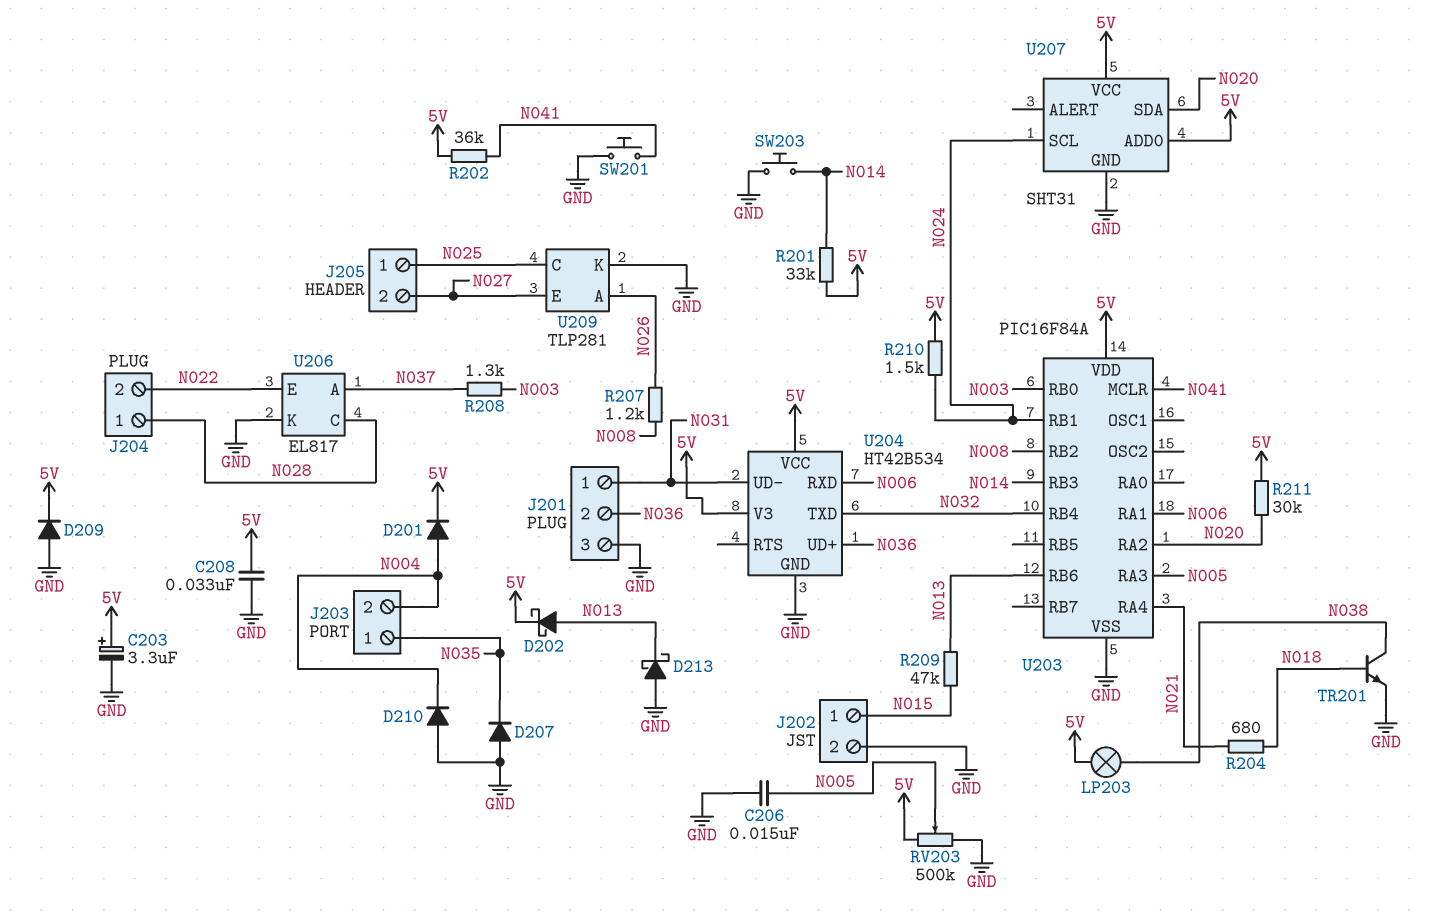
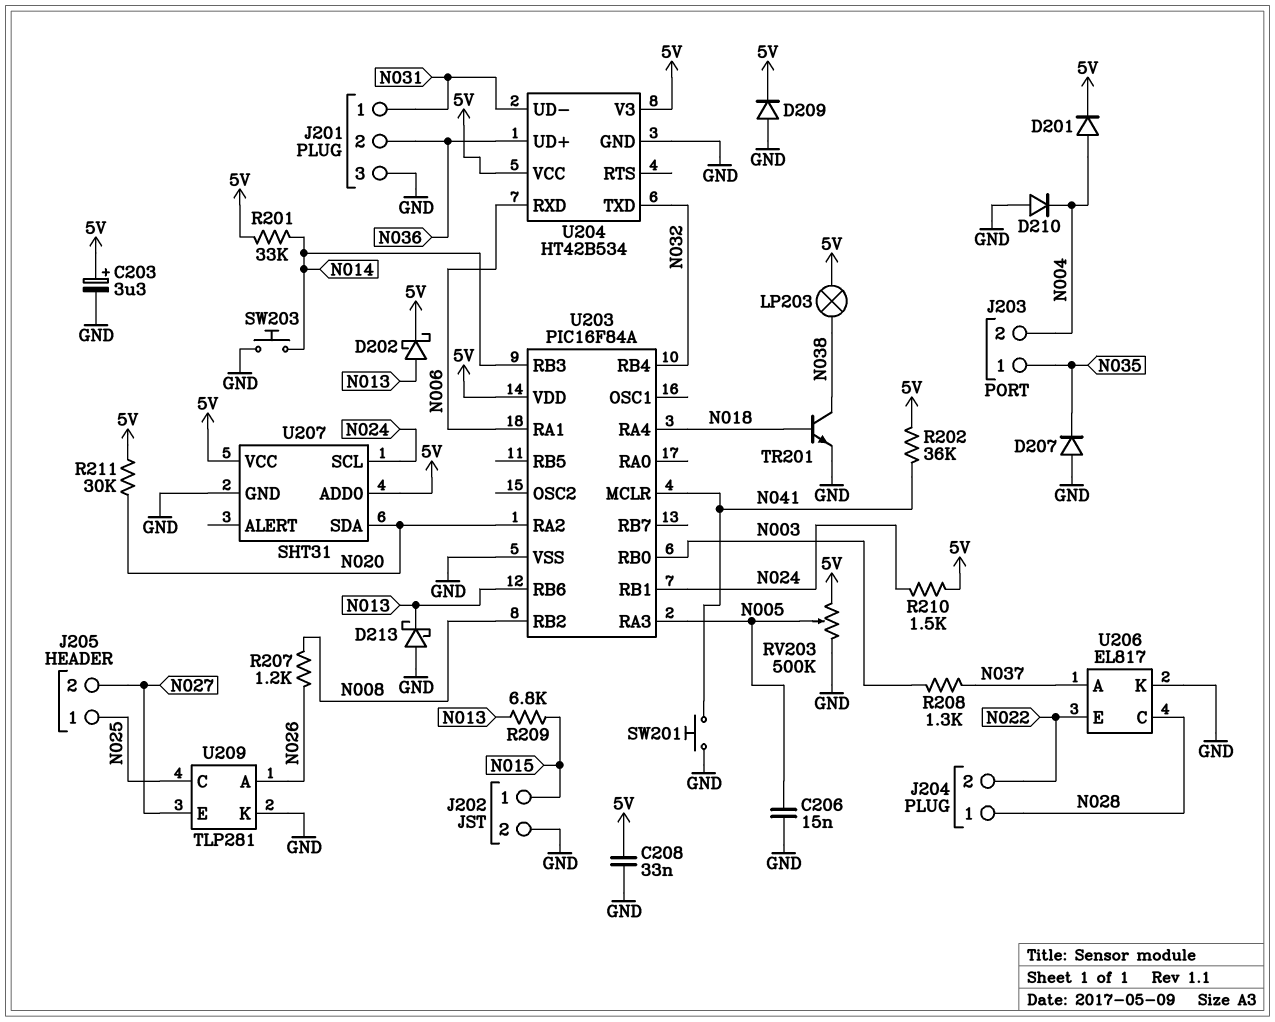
R204: 680 (N018, N021) -> none
R209: 47k (N013, N015) -> 6.8k (N013, N015)
U203 pin RA4: N021 -> N018

